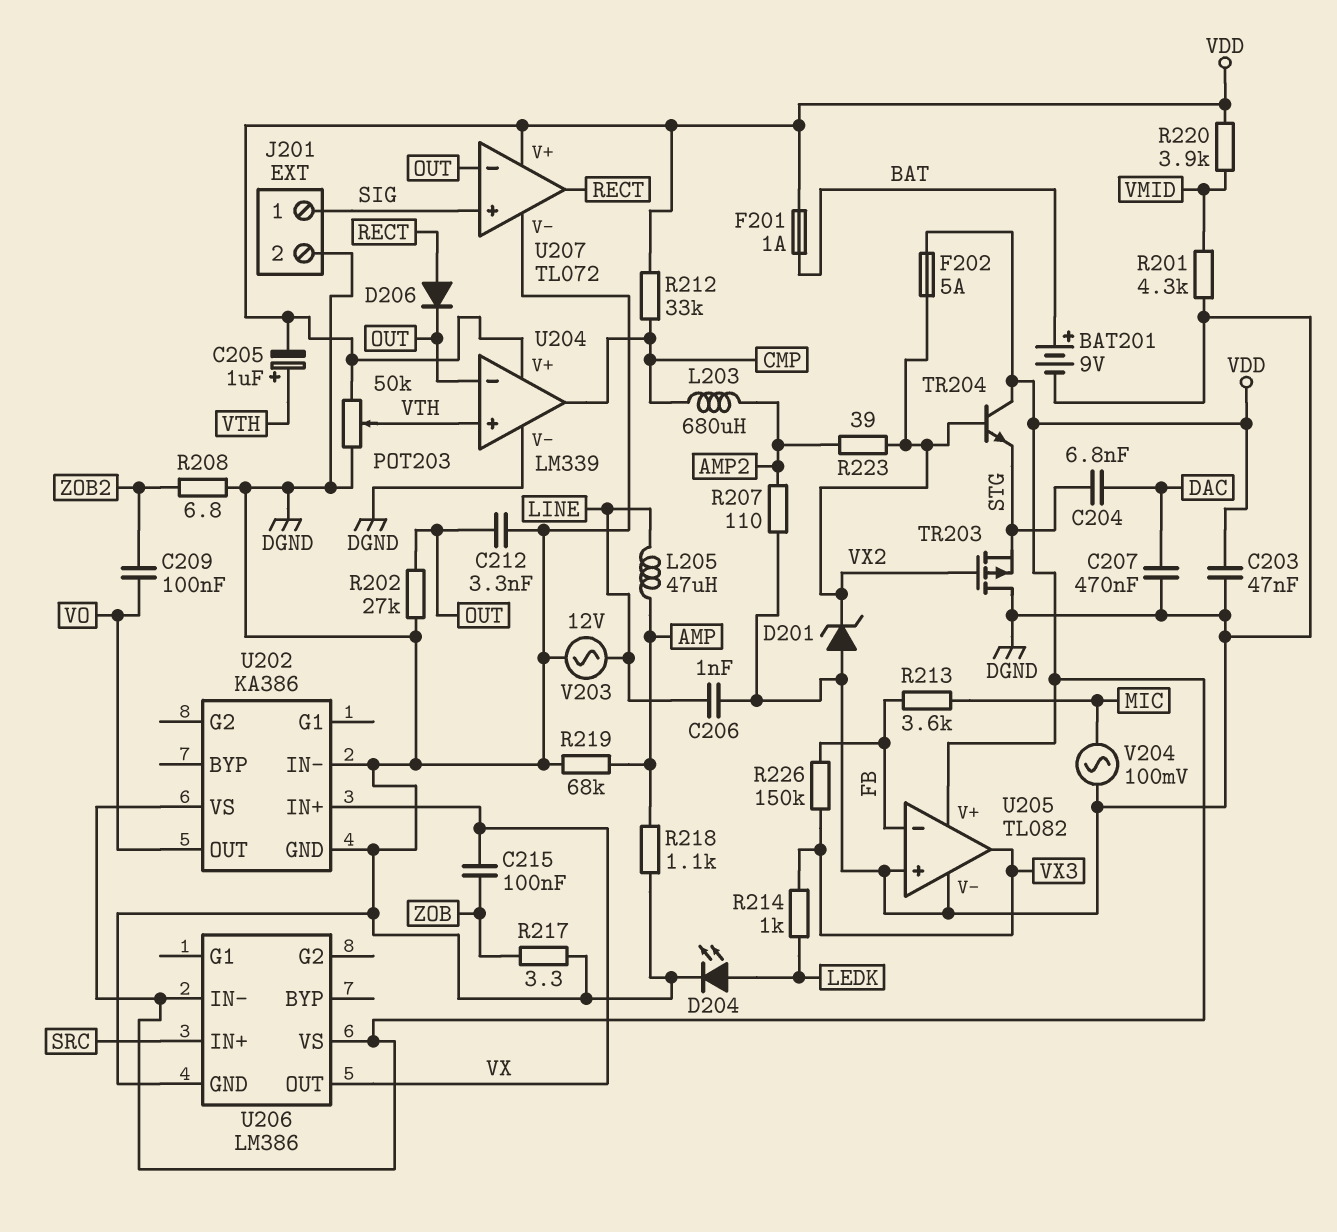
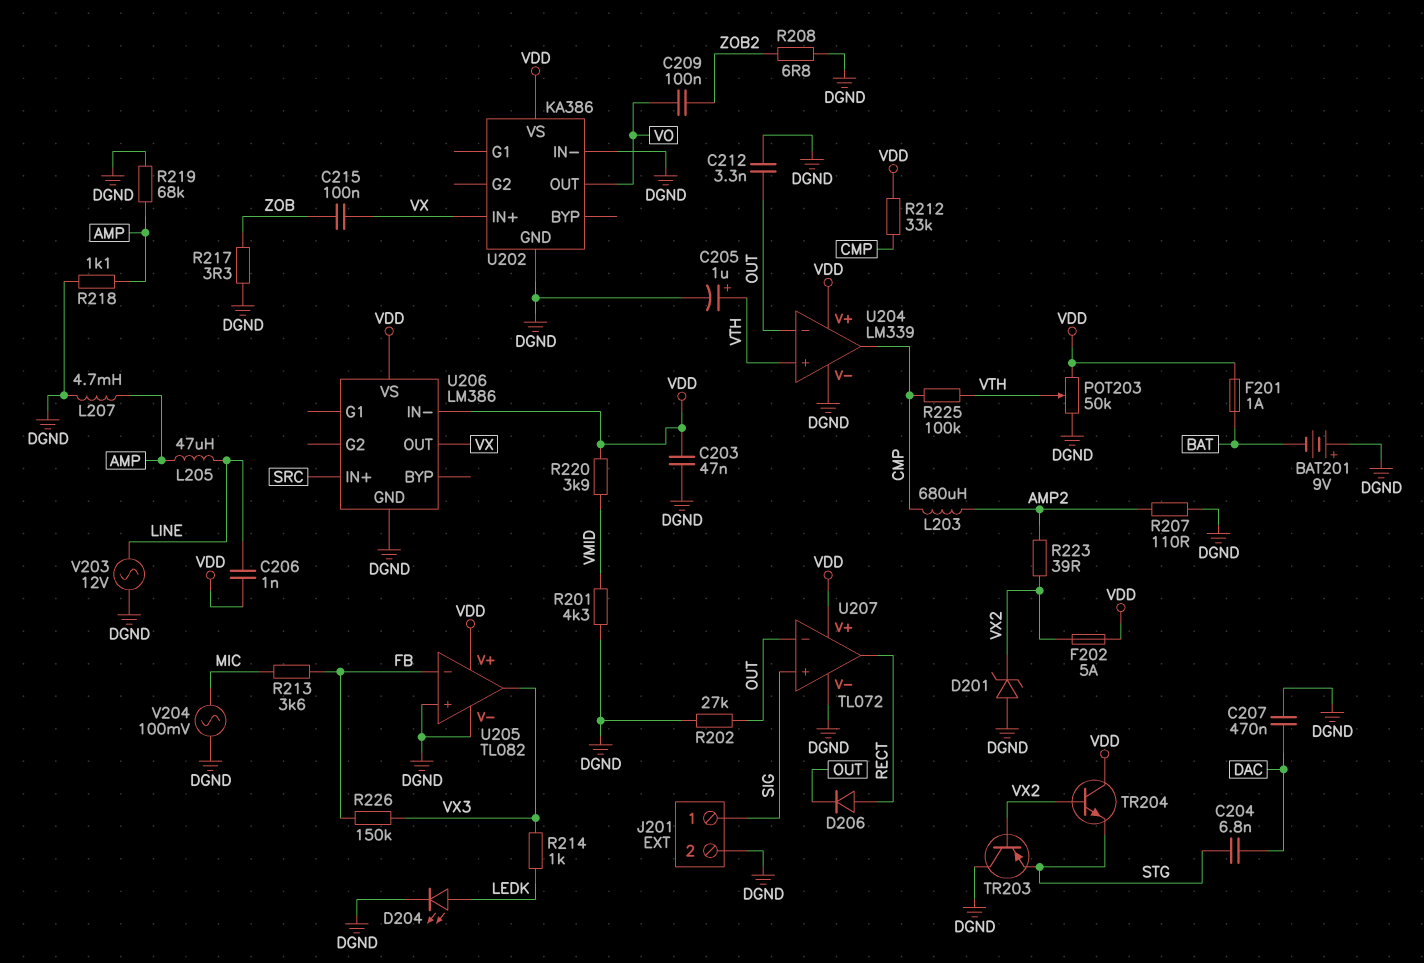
BAT201: 9V (plus BAT, minus DGND) -> 9V (plus DGND, minus BAT)
C205: 1uF (plus VTH, minus VDD) -> 1uF (plus VTH, minus DGND)
C206: 1nF (DGND, LINE) -> 1nF (LINE, VDD)
L207: none -> 4.7mH (AMP, DGND)
R225: none -> 100k (CMP, VTH)
TR203: PMOS (G VX2, D DGND, S STG) -> PNP (B VX2, C DGND, E STG)

